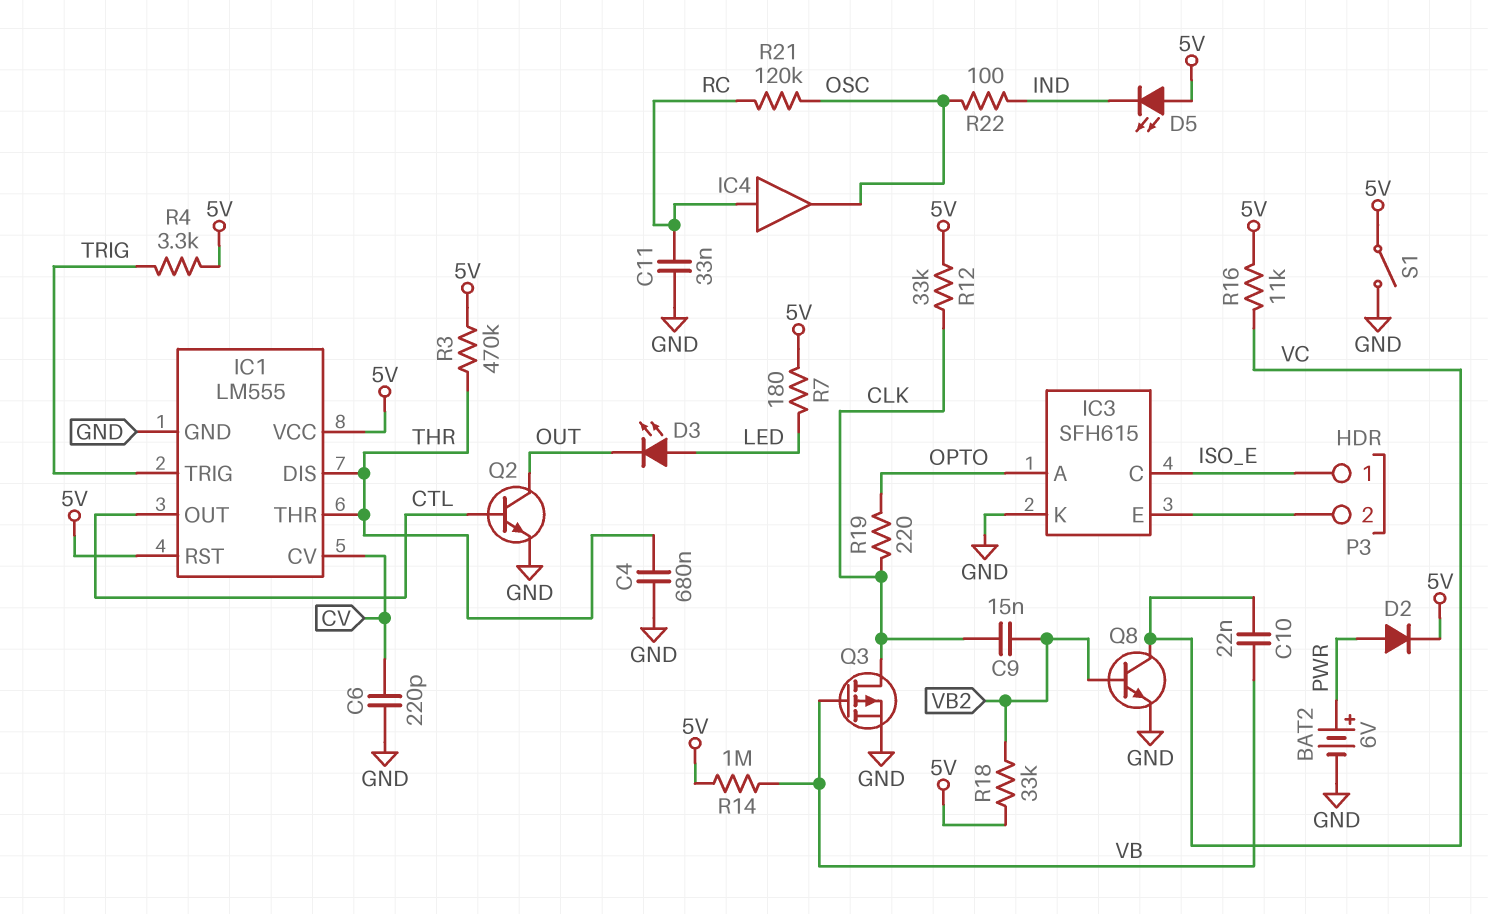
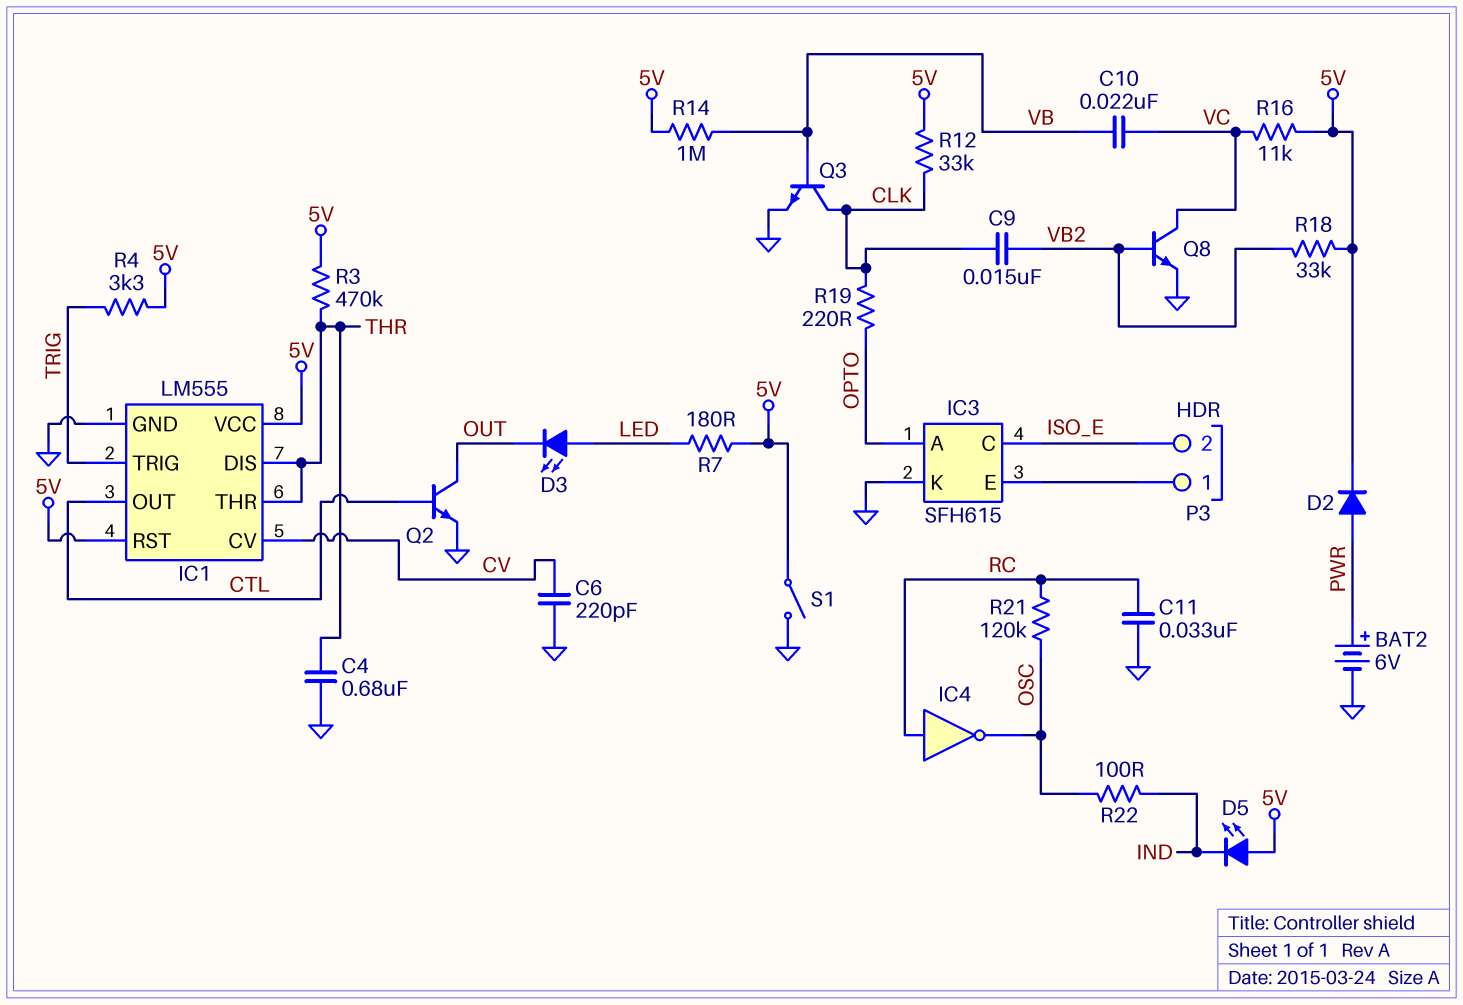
IC4: buffer (in RC, out OSC) -> NOT (in RC, out OSC)
P3 pin 1: ISO_E -> IC3/E
P3 pin 2: IC3/E -> ISO_E
Q3: PMOS (G VB, D CLK, S GND) -> NPN (B VB, C CLK, E GND)

